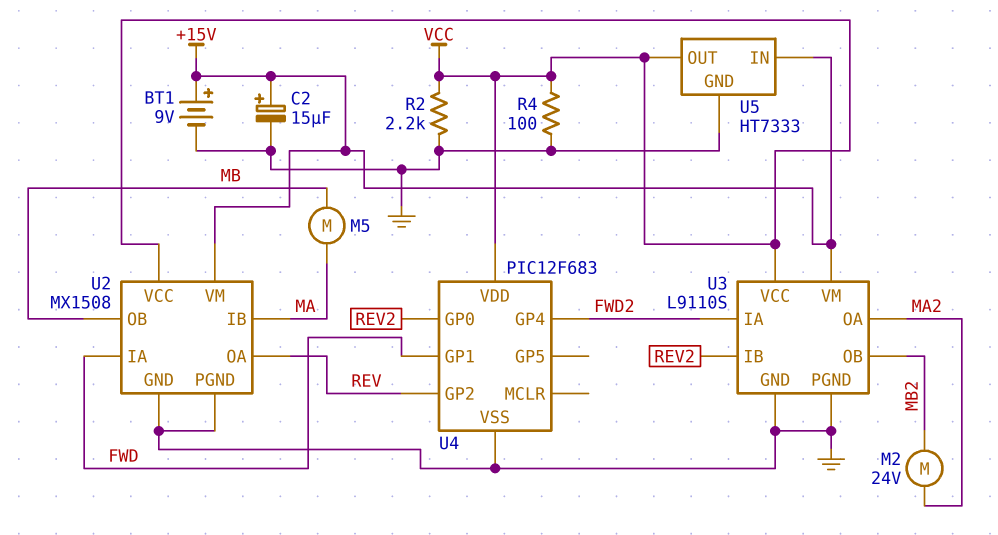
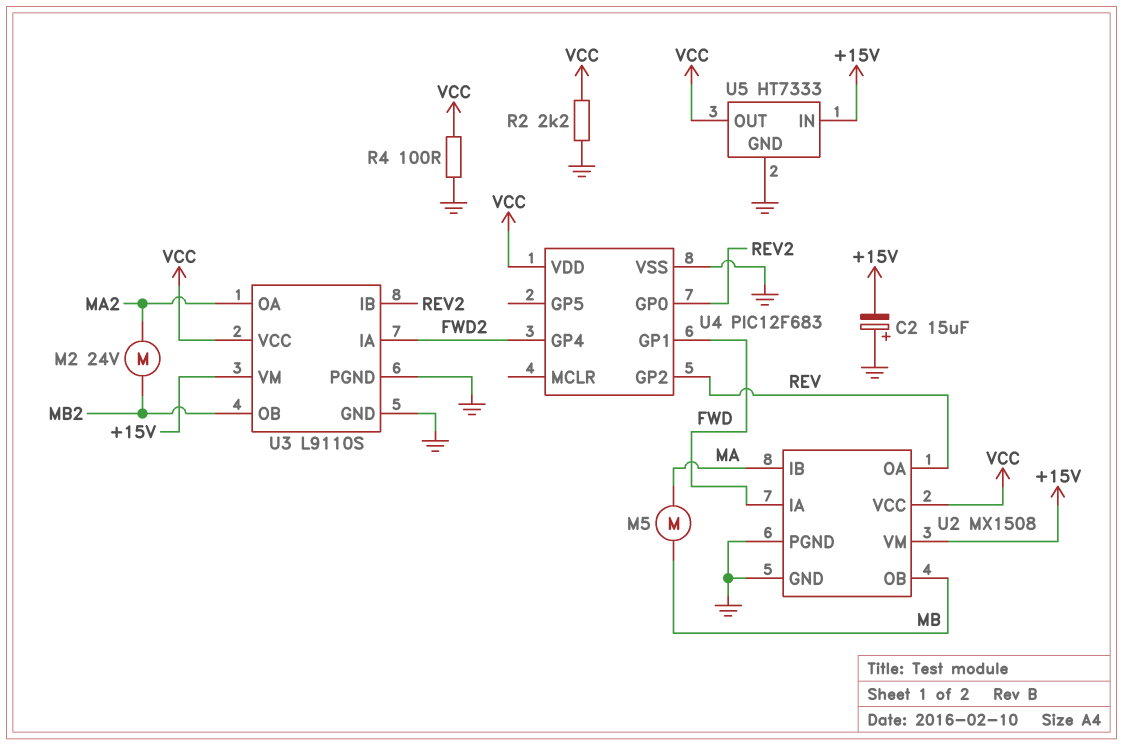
BT1: 9V (plus +15V, minus GND) -> none
C2: 15uF (plus +15V, minus GND) -> 15uF (plus GND, minus +15V)

